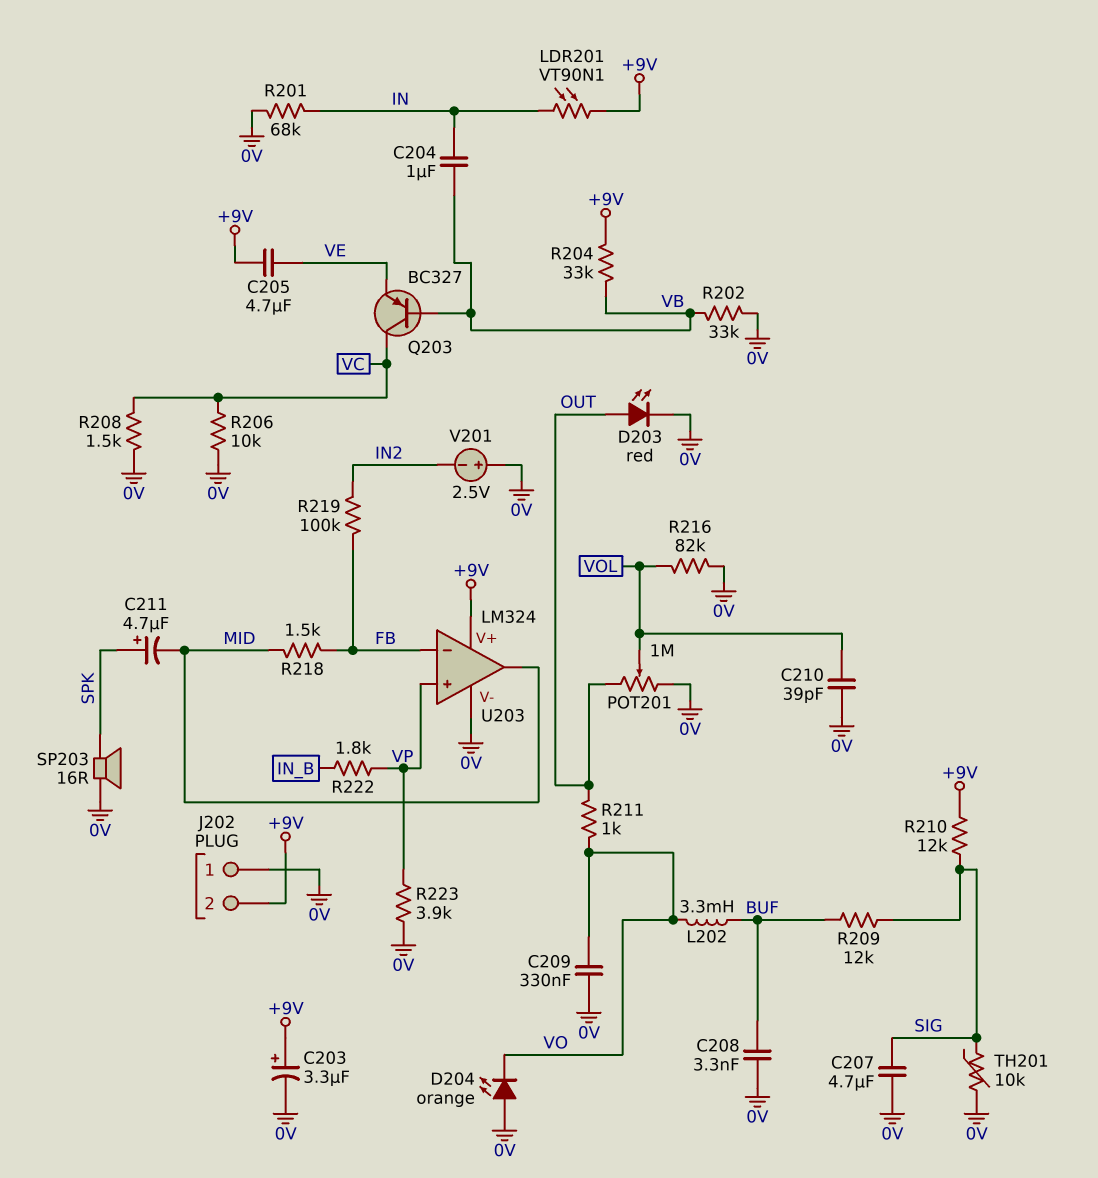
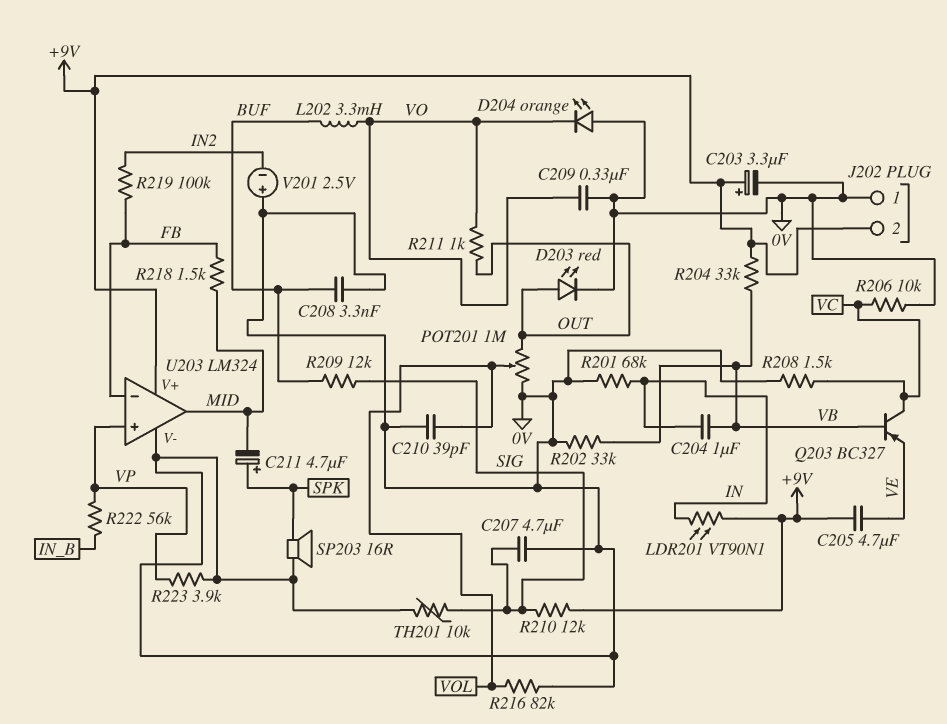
R222: 1.8k (IN_B, VP) -> 56k (IN_B, VP)

